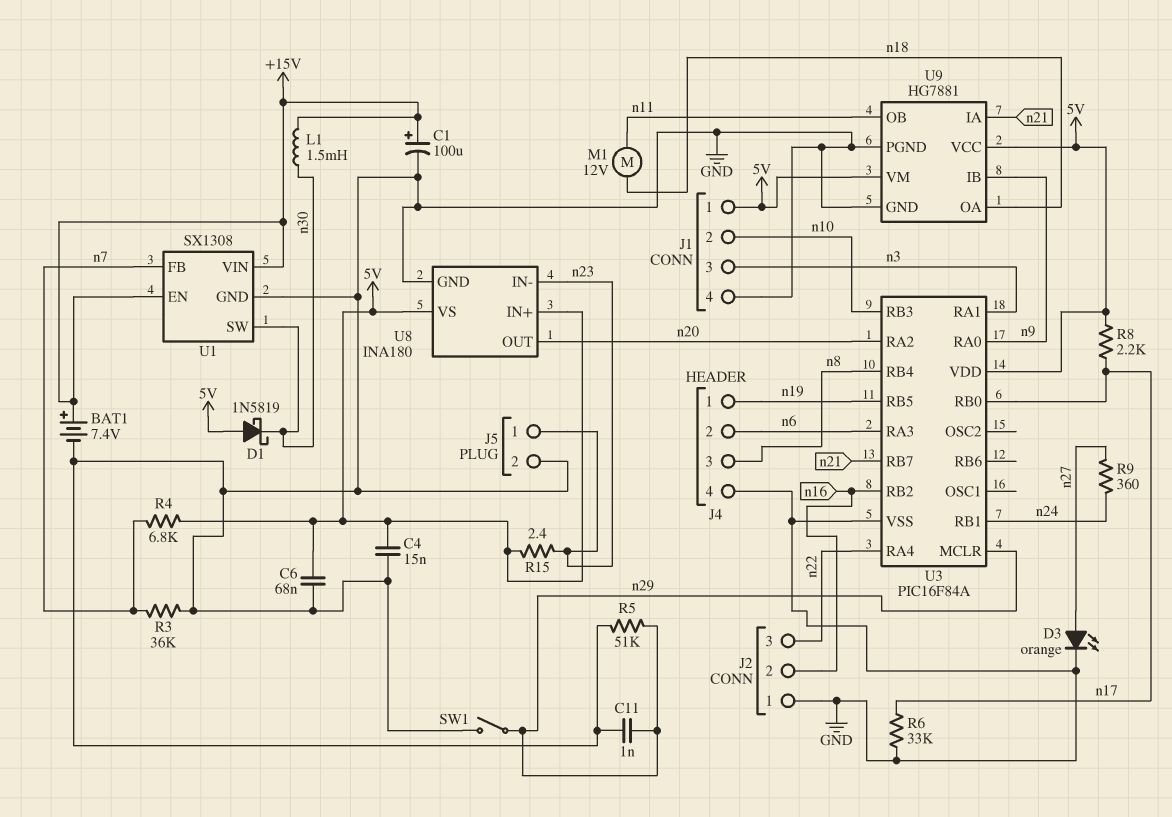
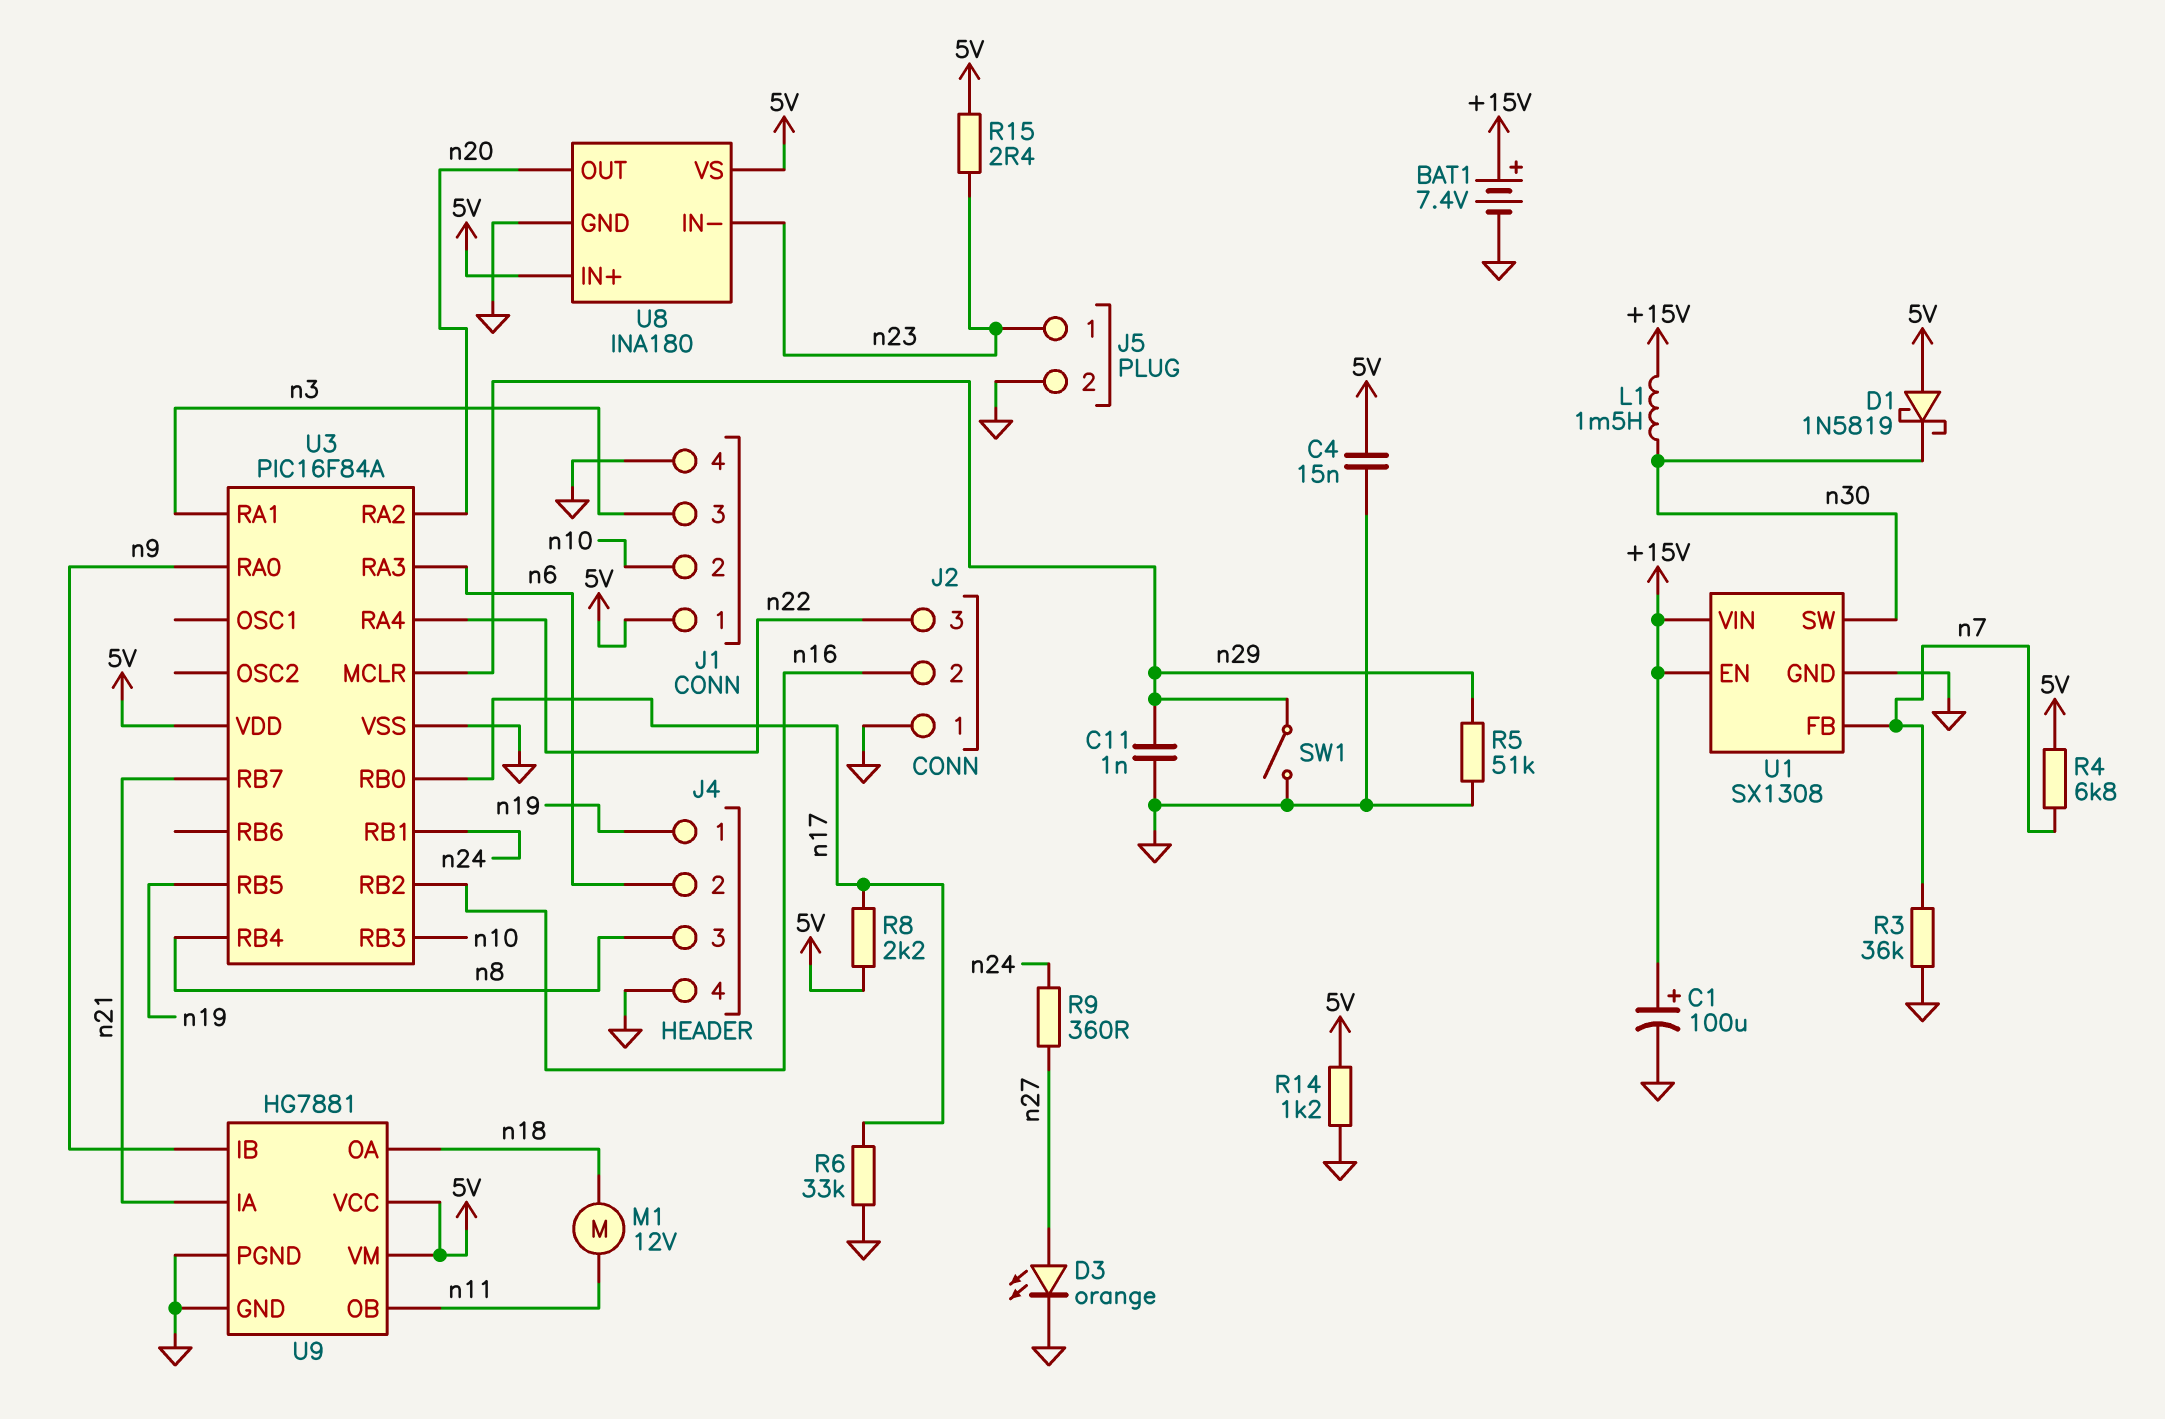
C6: 68nF (5V, GND) -> none
R14: none -> 1.2k (5V, GND)

